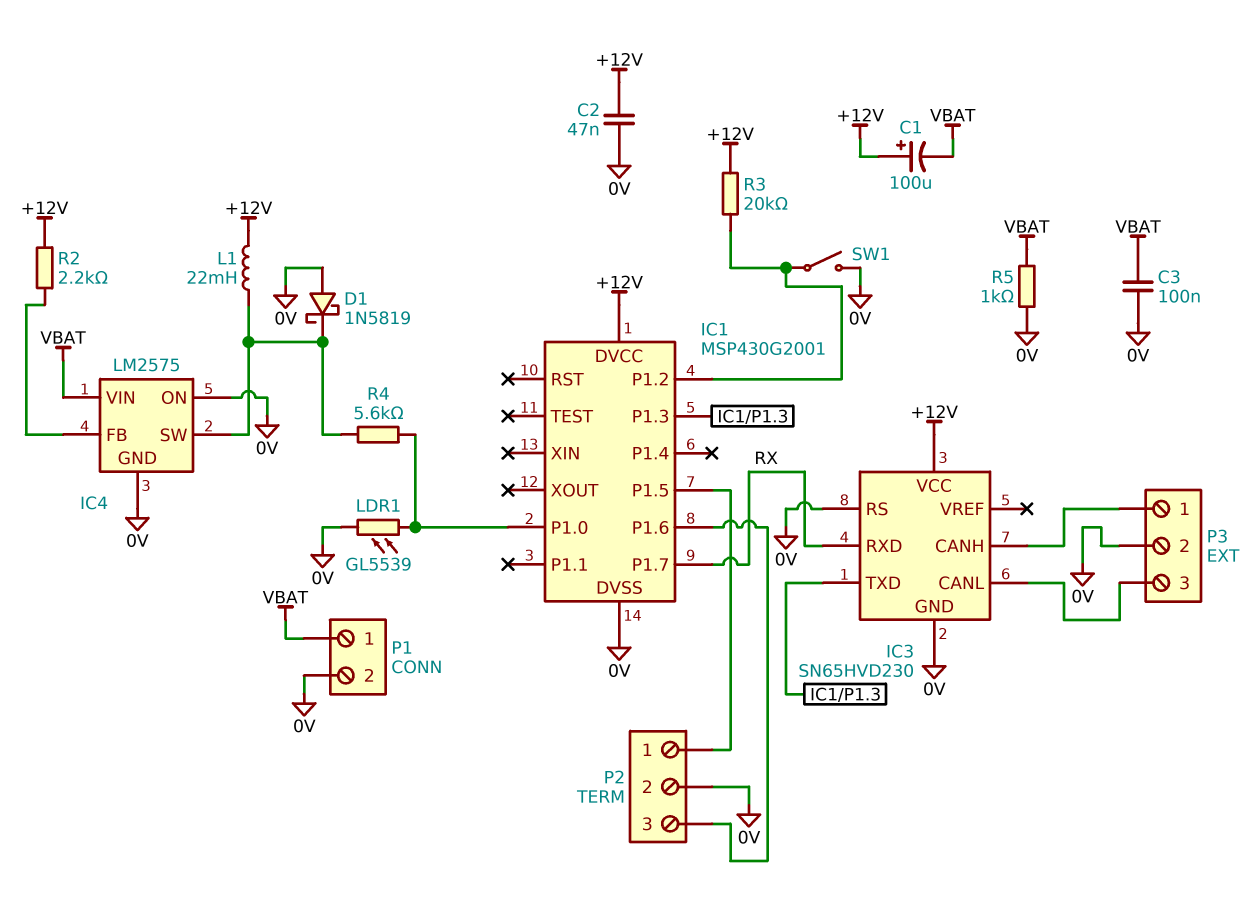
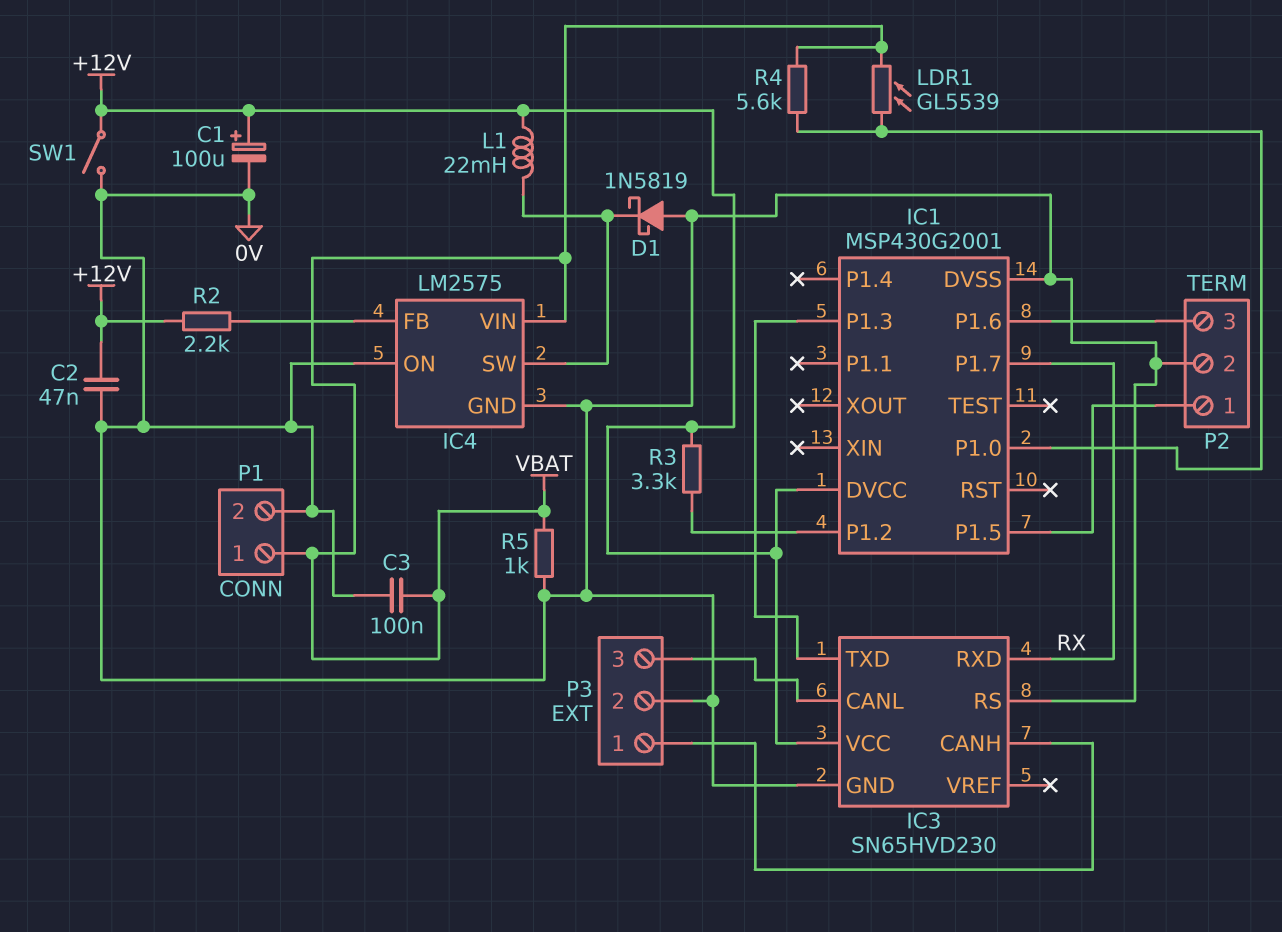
C1: 100uF (plus +12V, minus VBAT) -> 100uF (plus +12V, minus 0V)
LDR1: GL5539 (0V, IC1/P1.0) -> GL5539 (IC1/P1.0, VBAT)
R3: 20k (+12V, IC1/P1.2) -> 3.3k (+12V, IC1/P1.2)
R4: 5.6k (IC1/P1.0, IC4/SW) -> 5.6k (IC1/P1.0, VBAT)
SW1: switch (0V, IC1/P1.2) -> switch (+12V, 0V)

